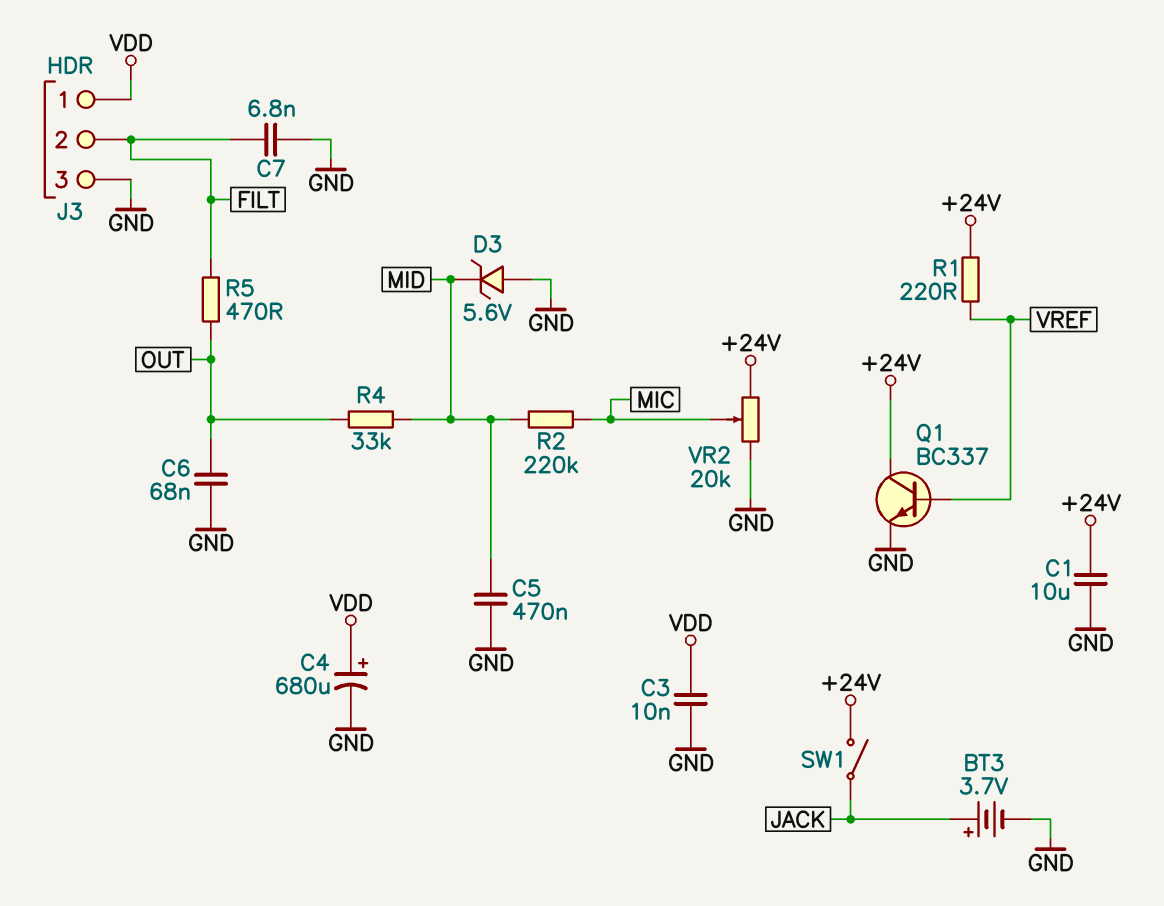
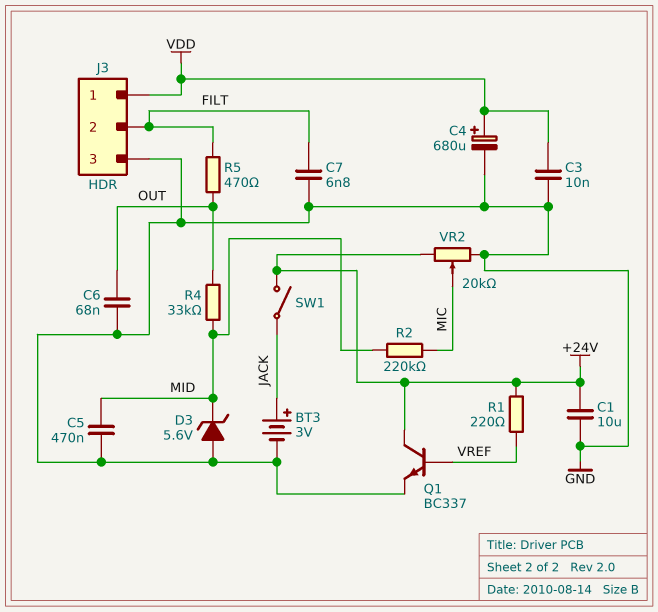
BT3: 3.7V (plus JACK, minus GND) -> 3V (plus JACK, minus GND)

